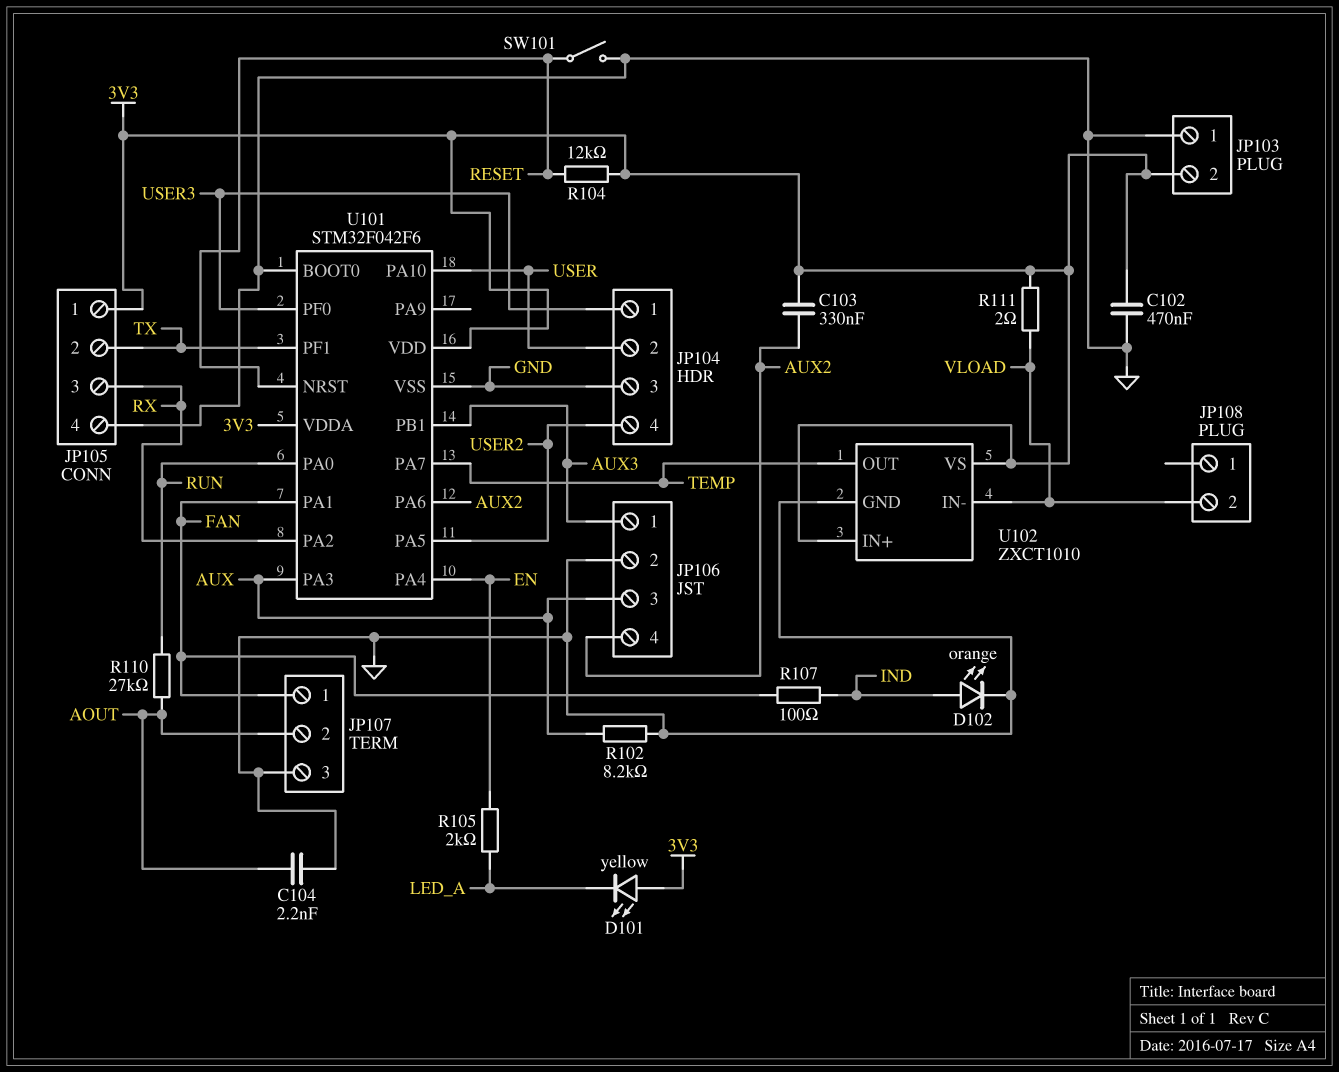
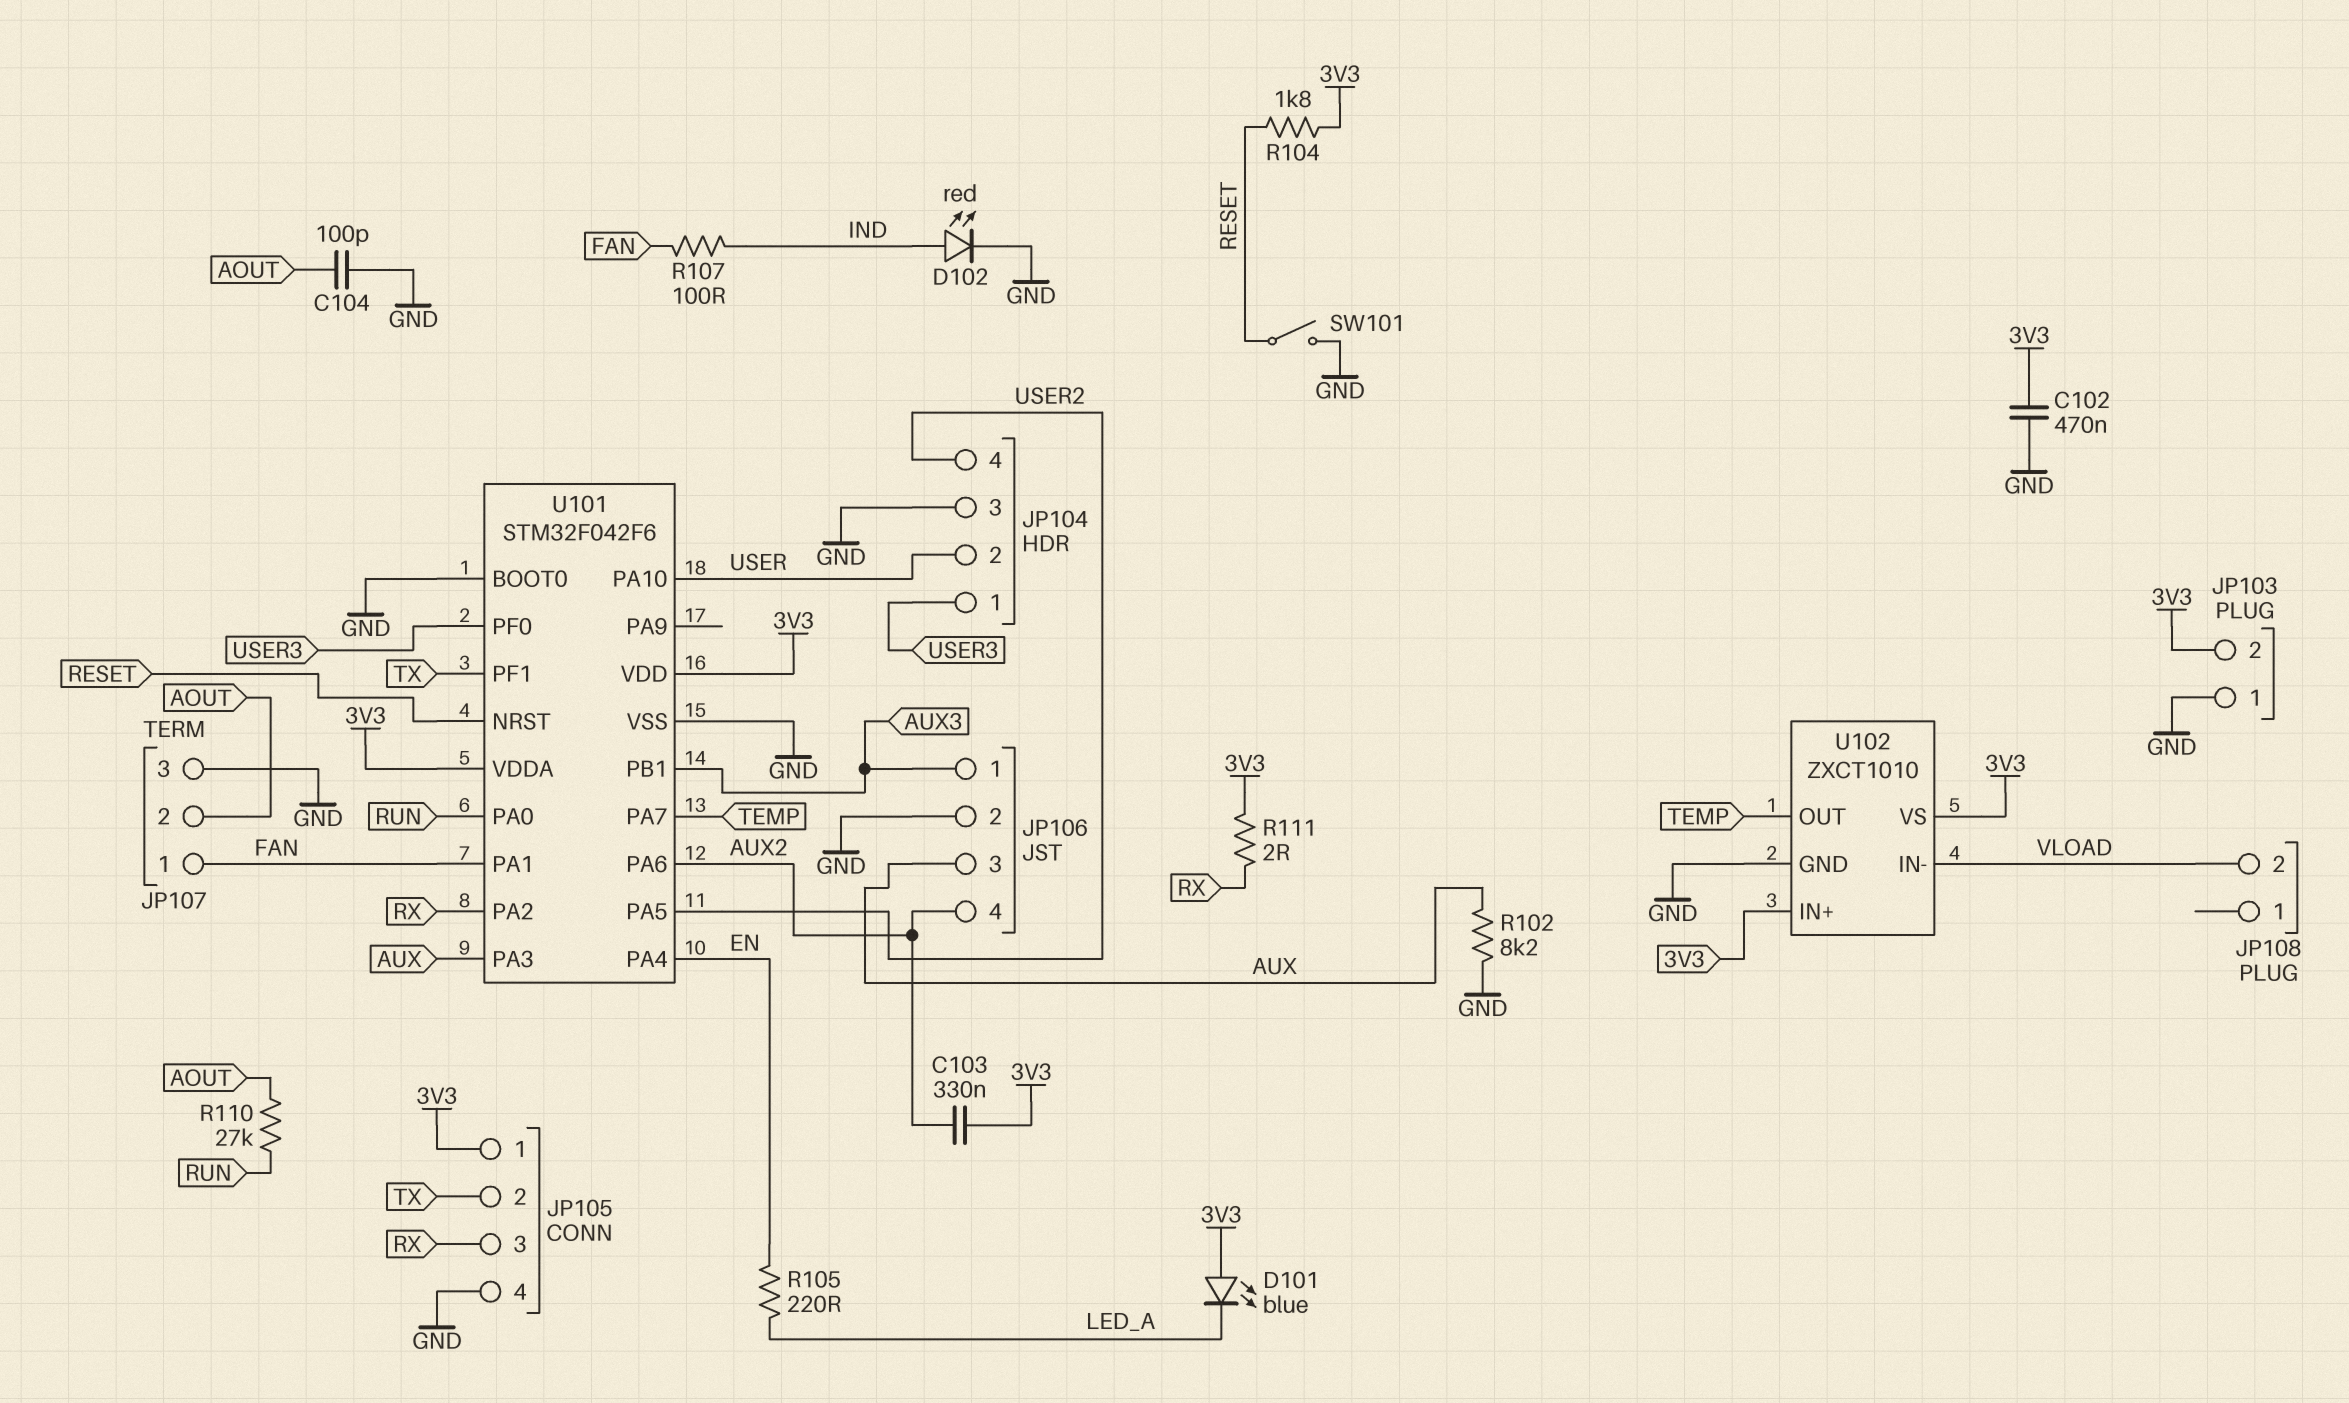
C104: 2.2nF (AOUT, GND) -> 100pF (AOUT, GND)
D101: LED yellow (A 3V3, K LED_A) -> LED blue (A 3V3, K LED_A)
D102: LED orange (A IND, K GND) -> LED red (A IND, K GND)
R104: 12k (3V3, RESET) -> 1.8k (3V3, RESET)
R105: 2k (EN, LED_A) -> 220 (EN, LED_A)
R111: 2 (3V3, VLOAD) -> 2 (3V3, RX)

